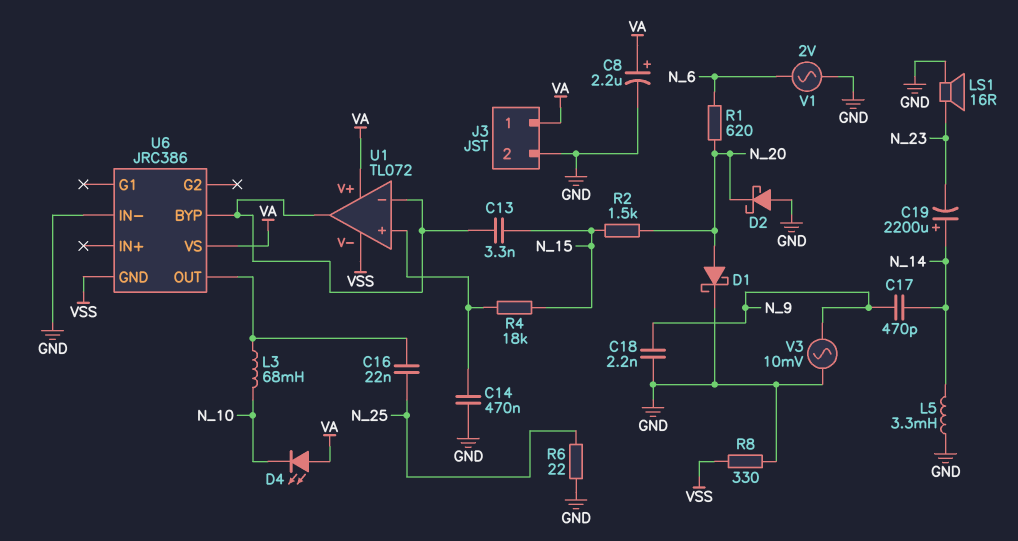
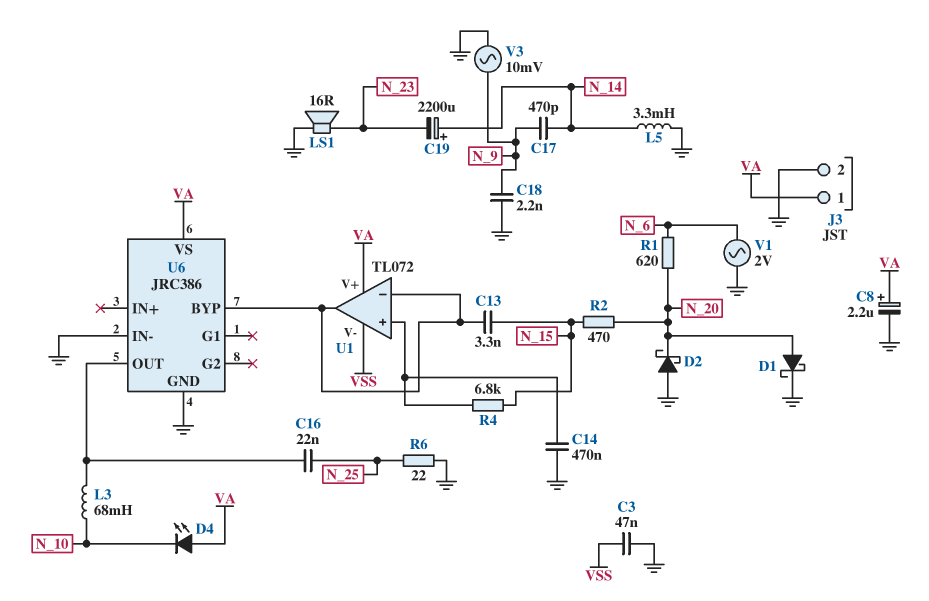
C3: none -> 47nF (GND, VSS)
R2: 1.5k (N_15, N_20) -> 470 (N_15, N_20)
R4: 18k (N_15, U1/in+) -> 6.8k (N_15, U1/in+)
R8: 330 (GND, VSS) -> none
U6 pin GND: VSS -> GND

